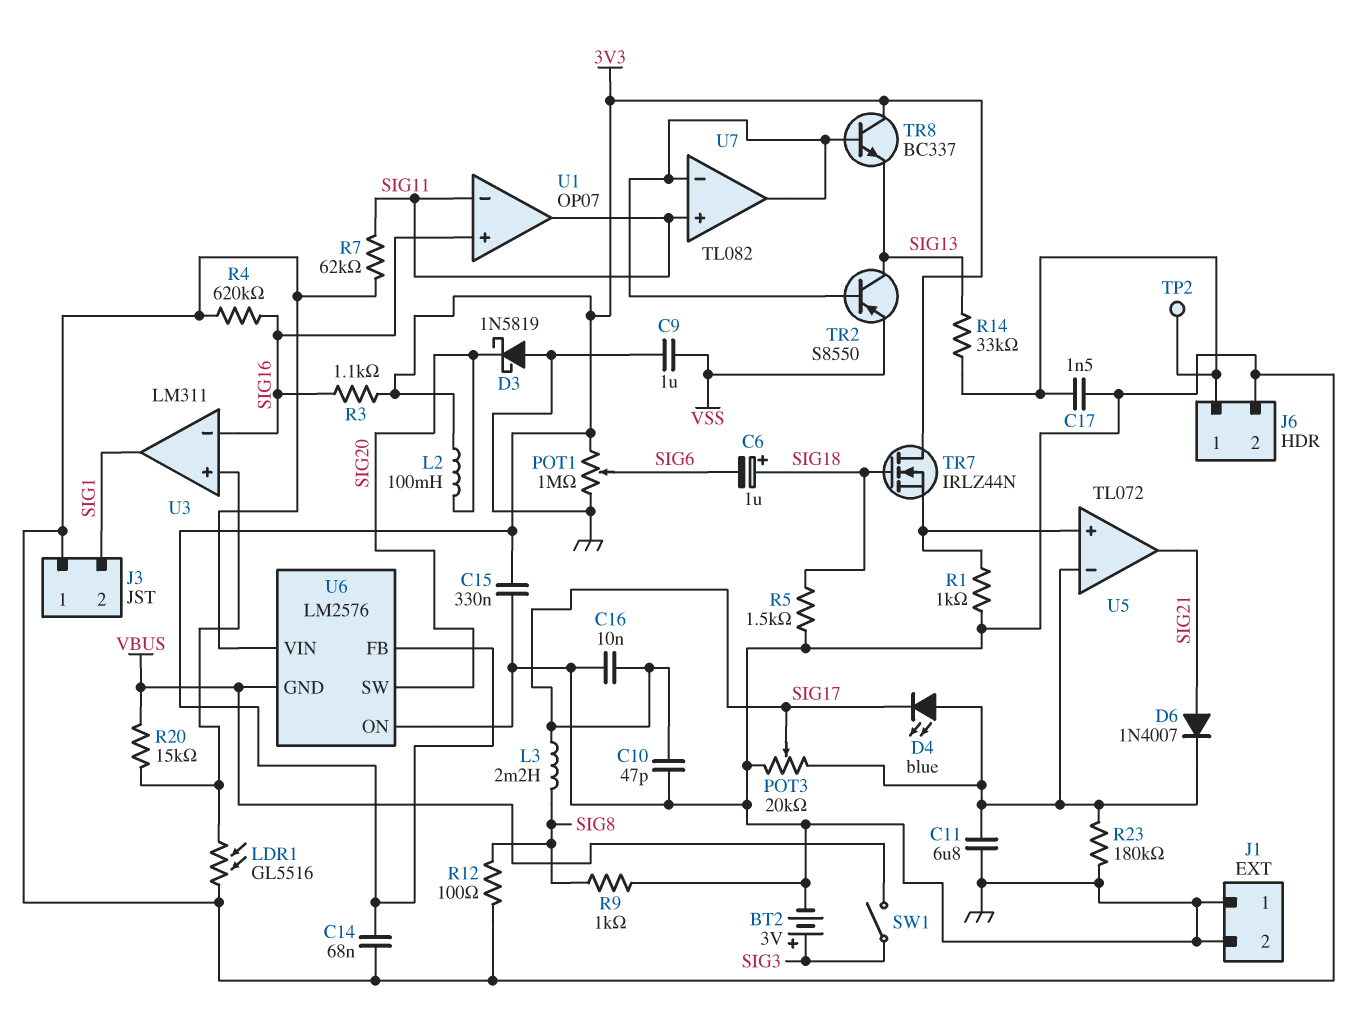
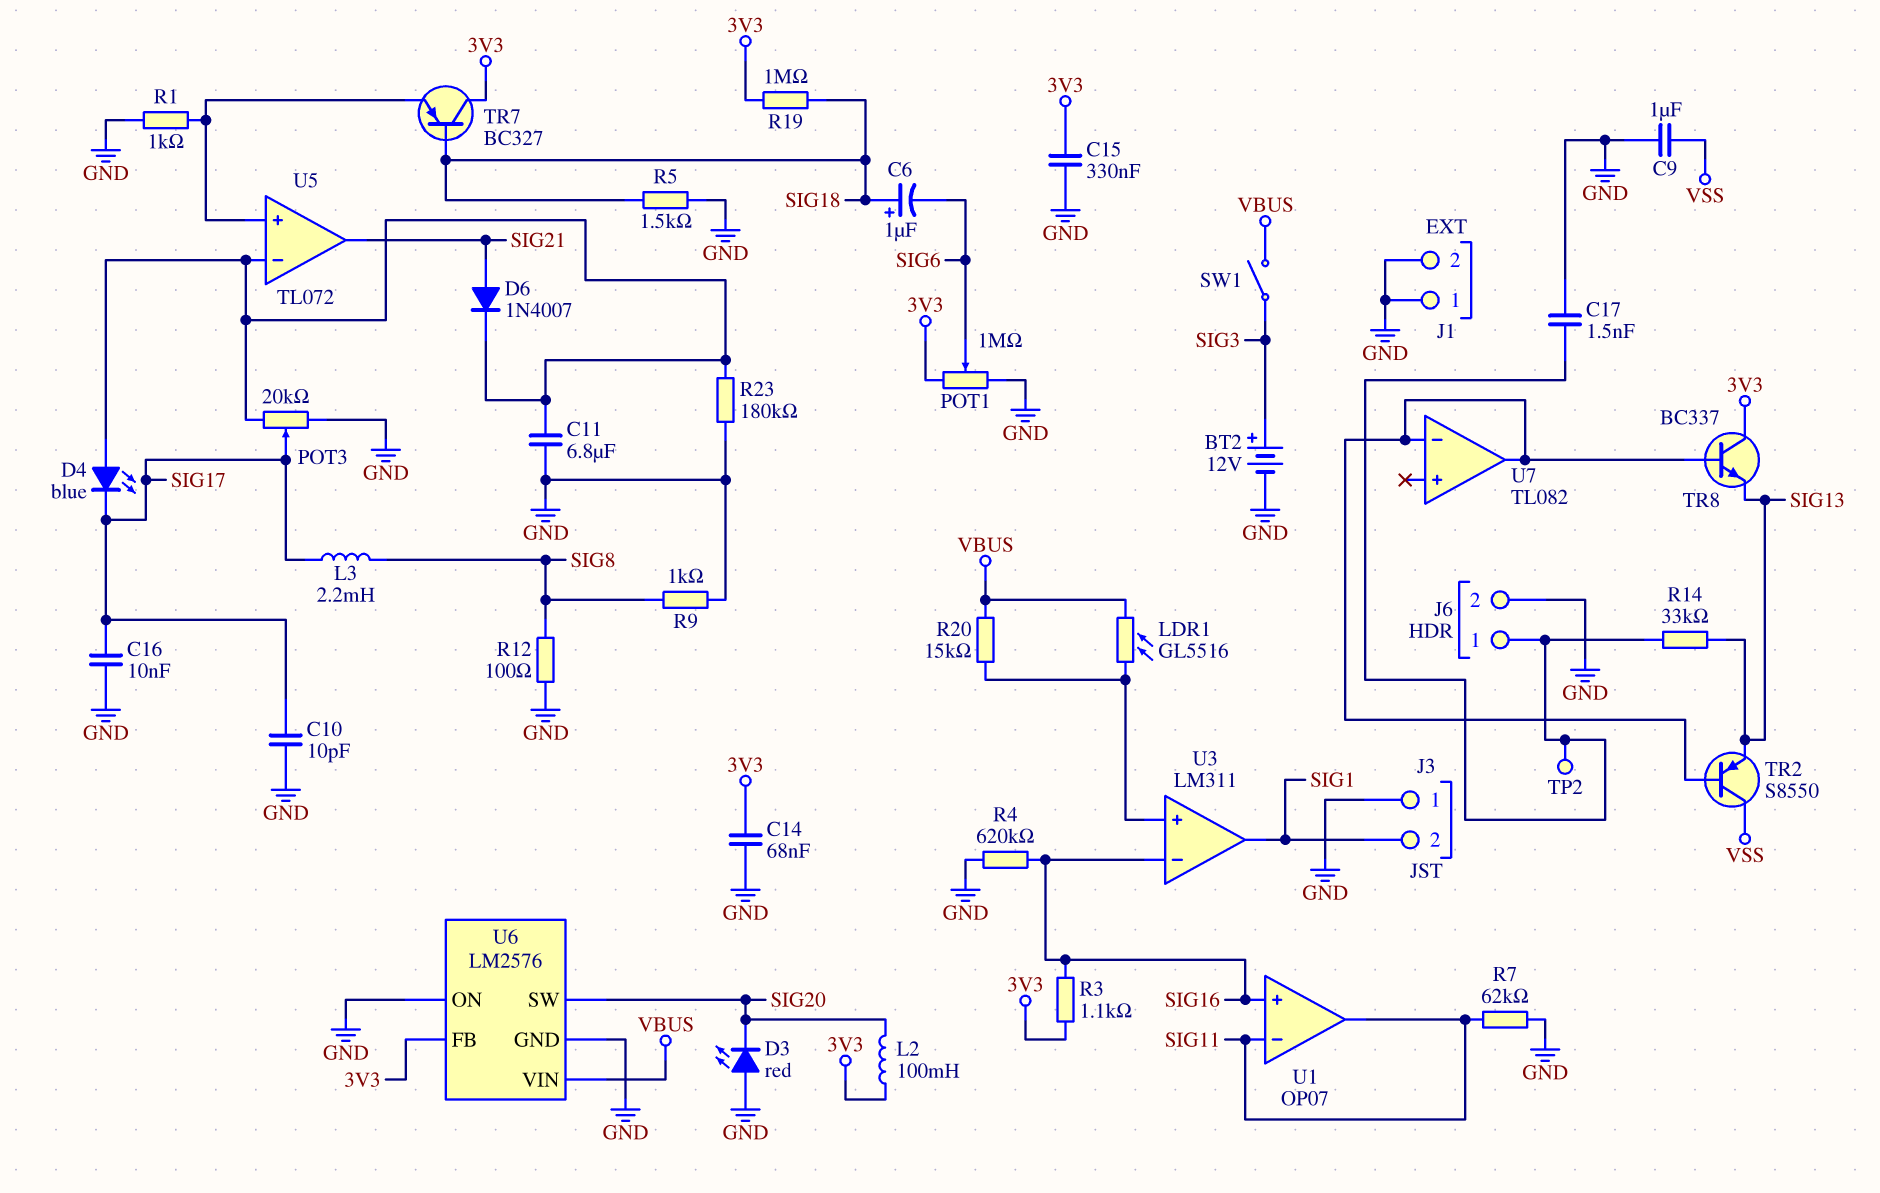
BT2: 3V (plus SIG3, minus GND) -> 12V (plus SIG3, minus GND)
C10: 47pF (GND, SIG17) -> 10pF (GND, SIG17)
D3: schottky 1N5819 (A GND, K SIG20) -> LED red (A GND, K SIG20)
LDR1: GL5516 (GND, U3/in+) -> GL5516 (U3/in+, VBUS)
R19: none -> 1M (3V3, SIG18)
TR2: PNP S8550 (B U7/in-, C SIG13, E VSS) -> PNP S8550 (B U7/in-, C VSS, E SIG13)
TR7: NMOS IRLZ44N (G SIG18, D 3V3, S U5/in+) -> PNP BC327 (B SIG18, C 3V3, E U5/in+)
U6 pin GND: VBUS -> GND
U6 pin VIN: GND -> VBUS
U7 pin in+: SIG11 -> none

